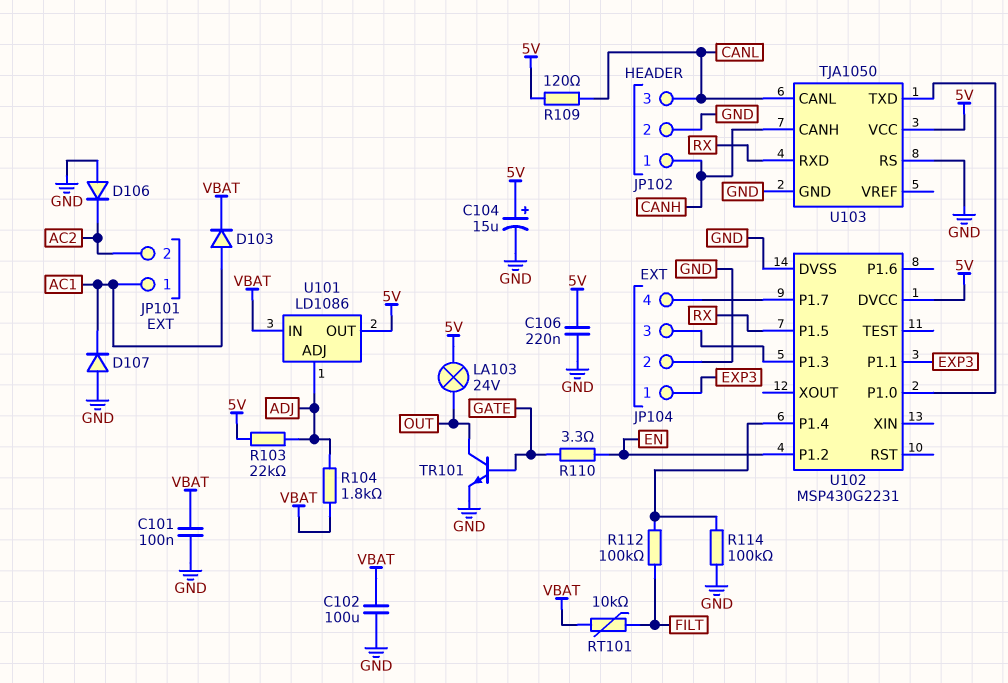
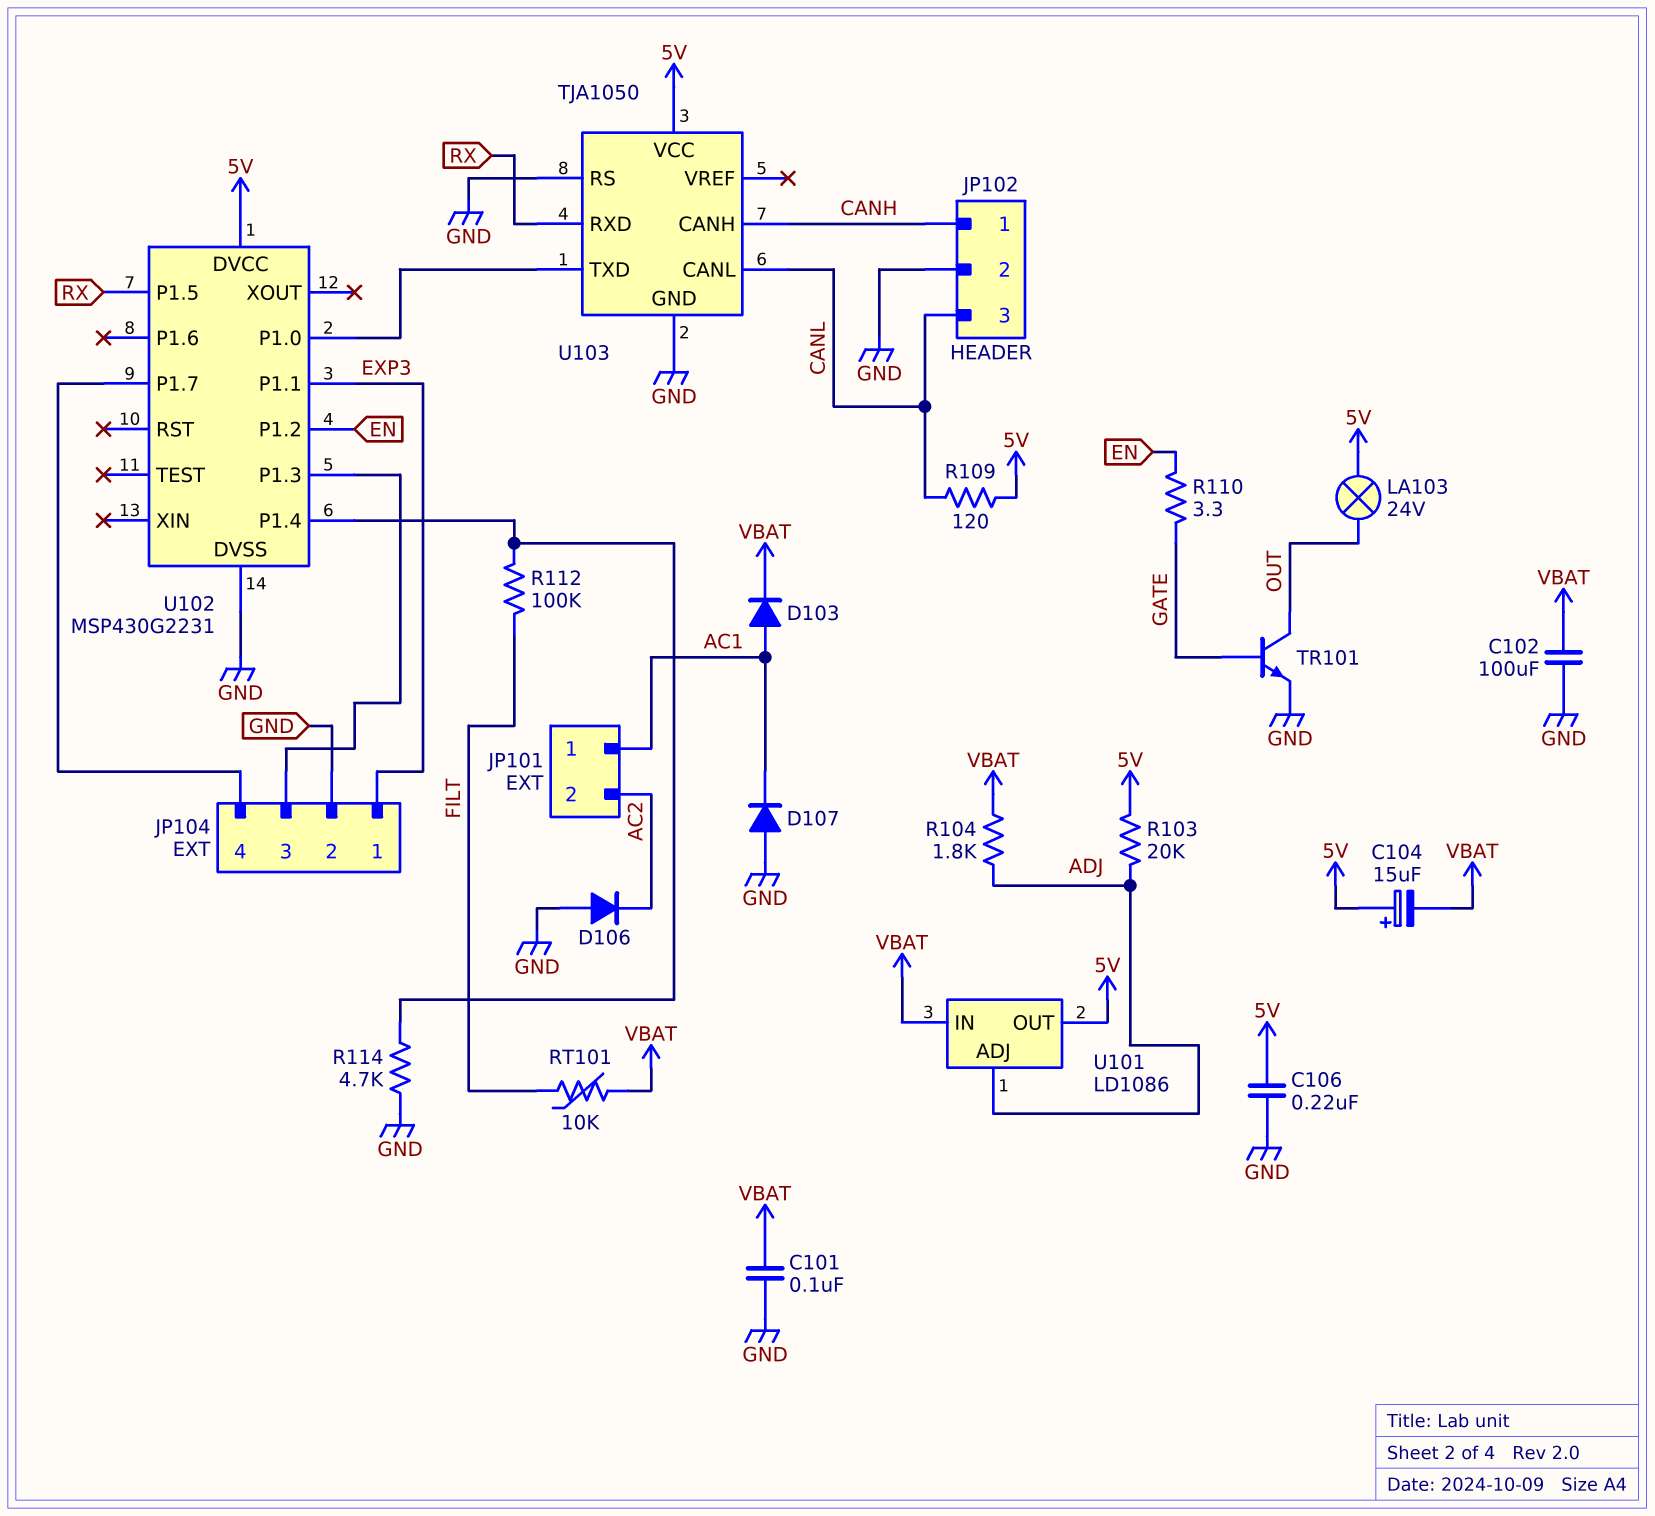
C104: 15uF (plus 5V, minus GND) -> 15uF (plus 5V, minus VBAT)
R103: 22k (5V, ADJ) -> 20k (5V, ADJ)
R114: 100k (GND, U102/P1.4) -> 4.7k (GND, U102/P1.4)

